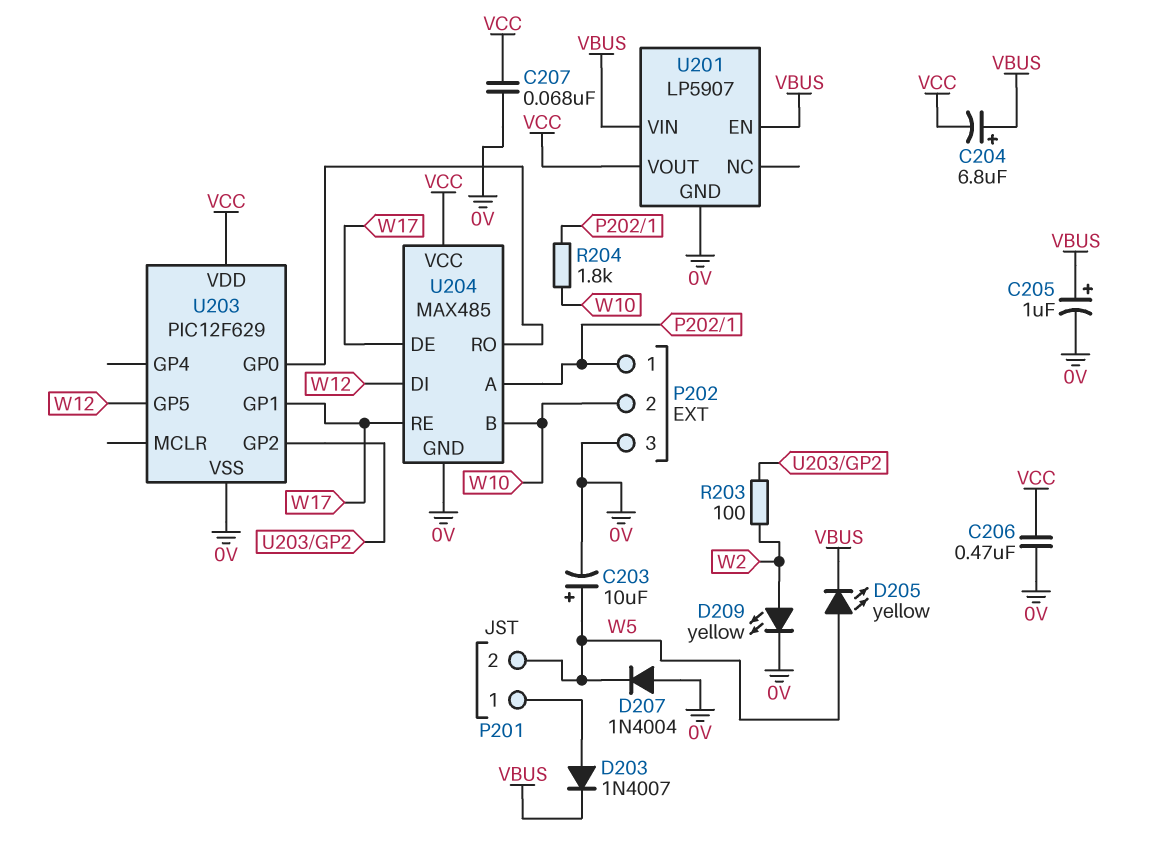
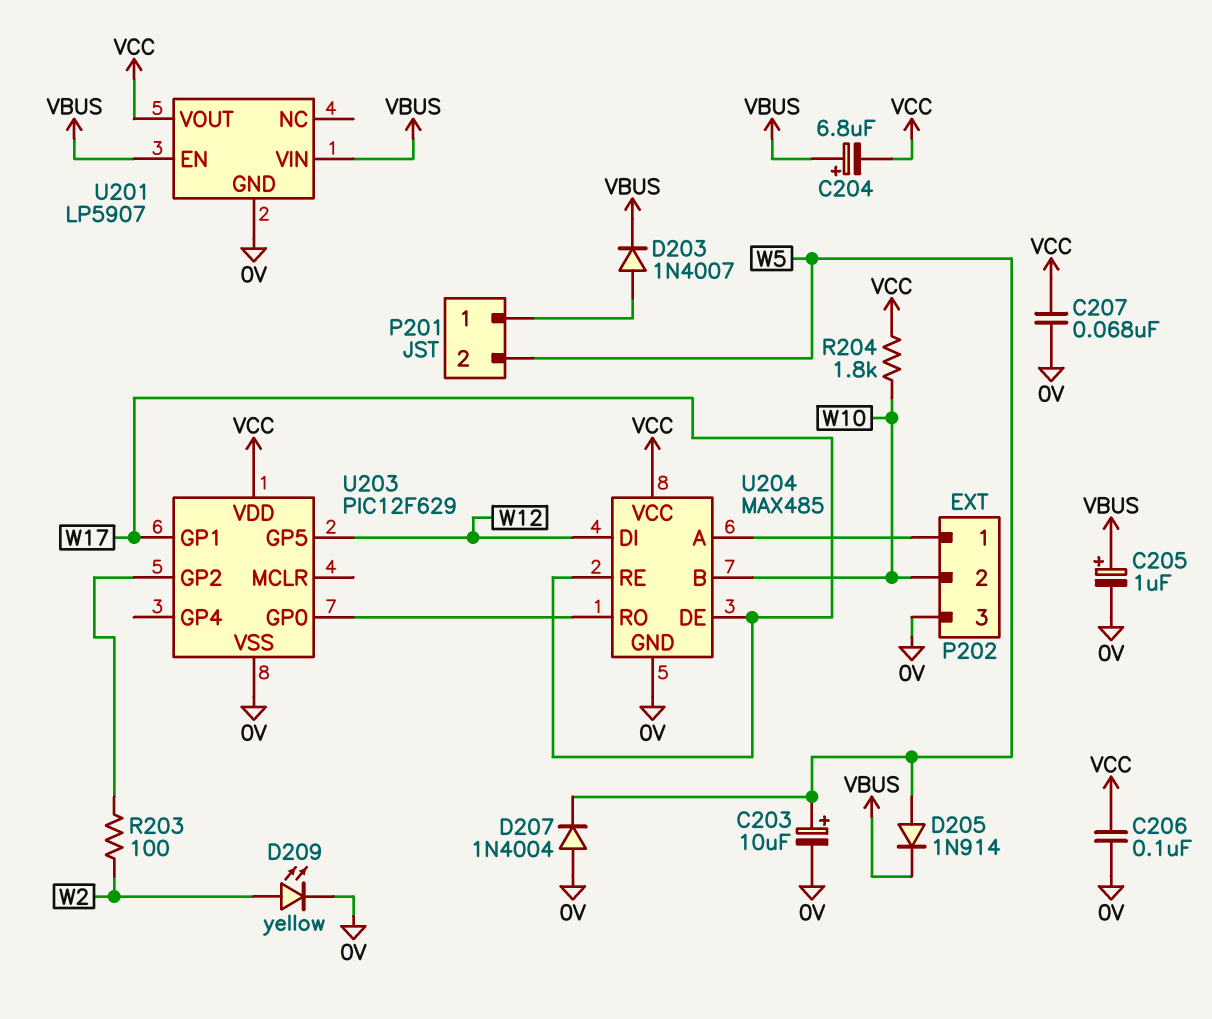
C206: 470nF (0V, VCC) -> 100nF (0V, VCC)
D205: LED yellow (A W5, K VBUS) -> diode 1N914 (A W5, K VBUS)
R204: 1.8k (P202/1, W10) -> 1.8k (VCC, W10)

